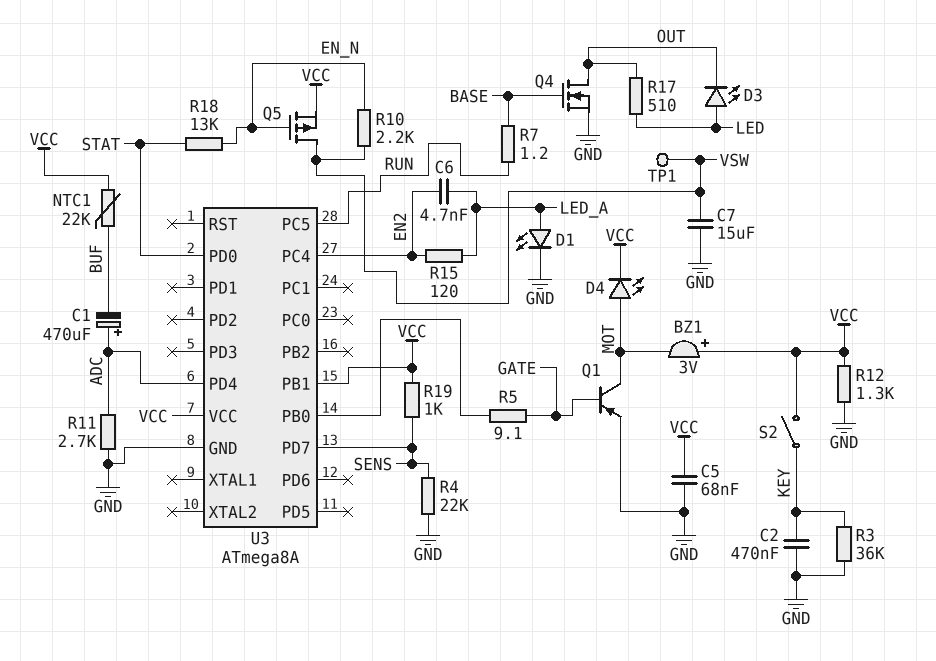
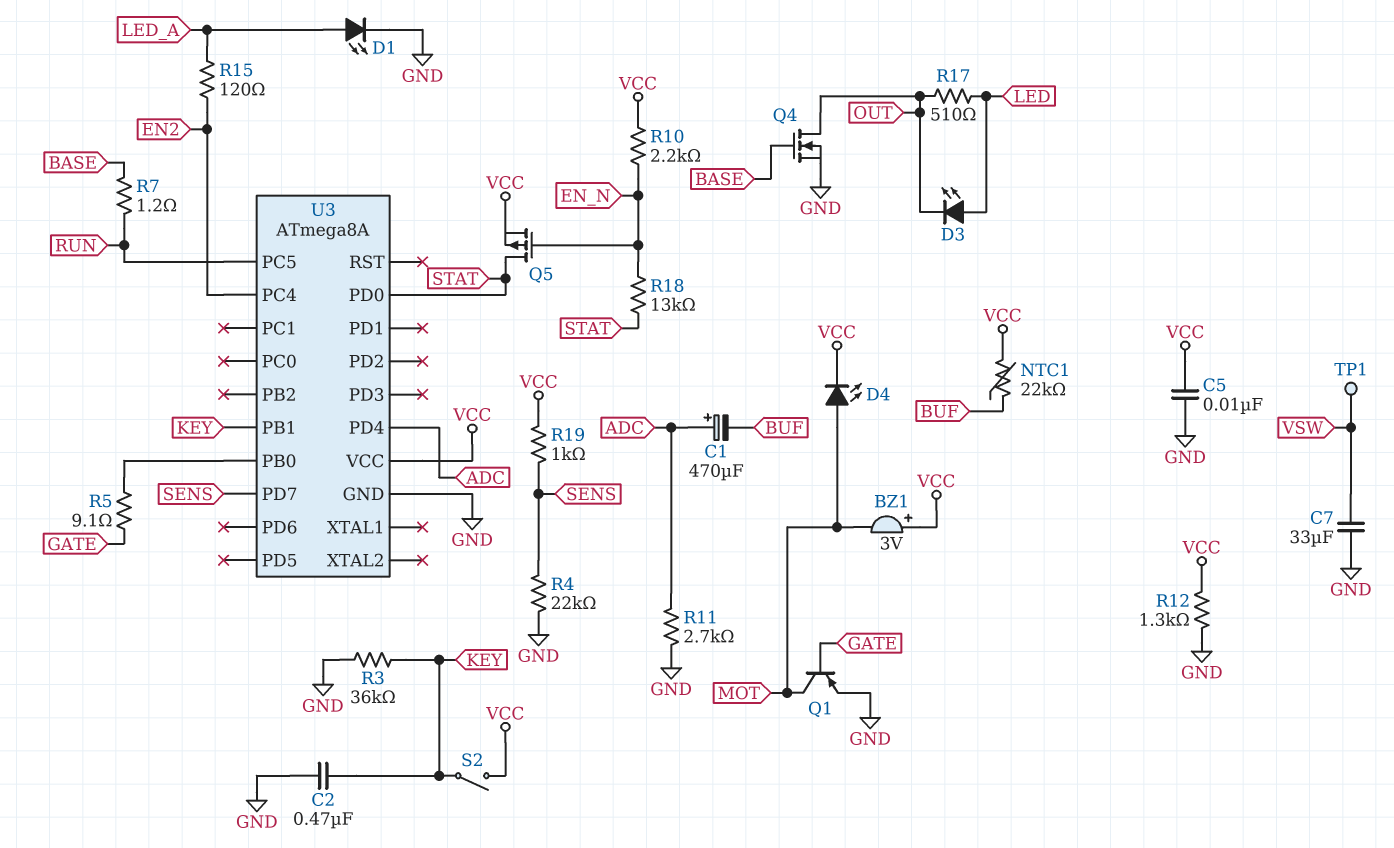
C5: 68nF (GND, VCC) -> 10nF (GND, VCC)
C6: 4.7nF (EN2, LED_A) -> none
C7: 15uF (GND, VSW) -> 33uF (GND, VSW)
Q5: PMOS (G EN_N, D VSW, S VCC) -> PMOS (G EN_N, D STAT, S VCC)
R10: 2.2k (EN_N, VSW) -> 2.2k (EN_N, VCC)
U3 pin PB1: VCC -> KEY

